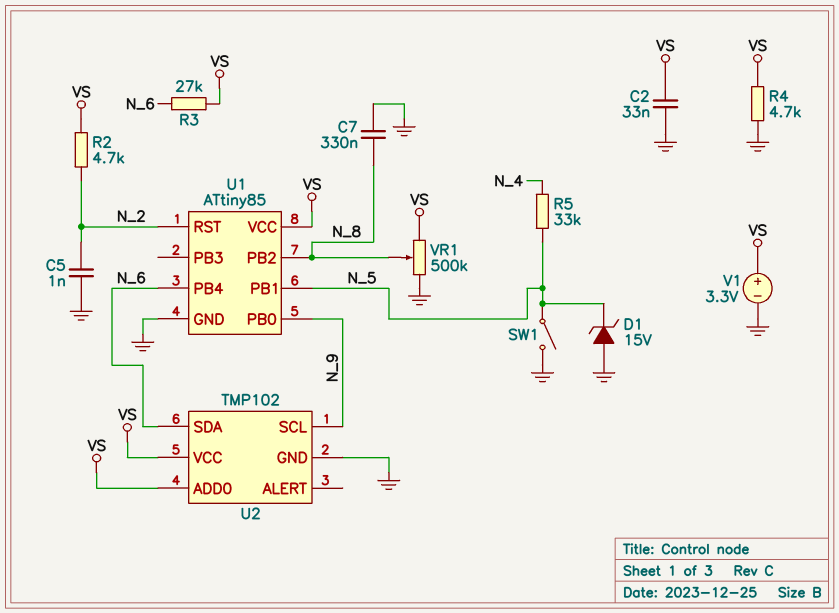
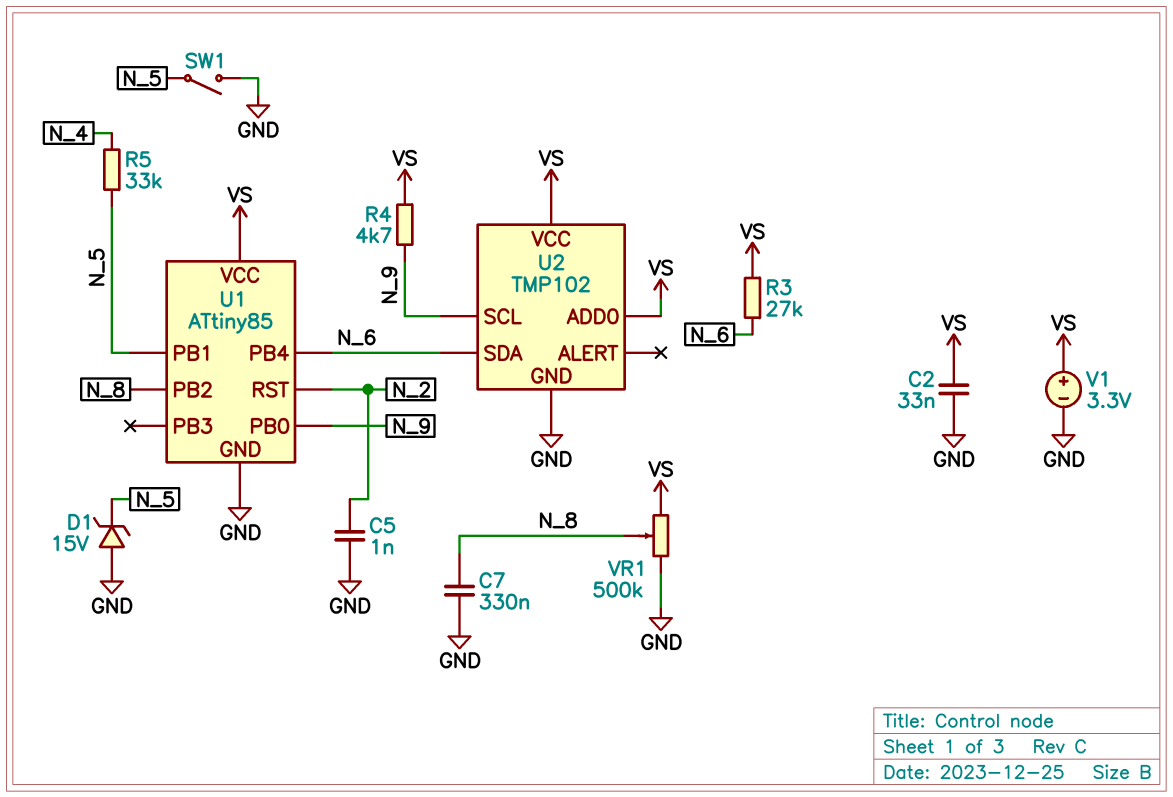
R2: 4.7k (N_2, VS) -> none
R4: 4.7k (GND, VS) -> 4.7k (N_9, VS)

